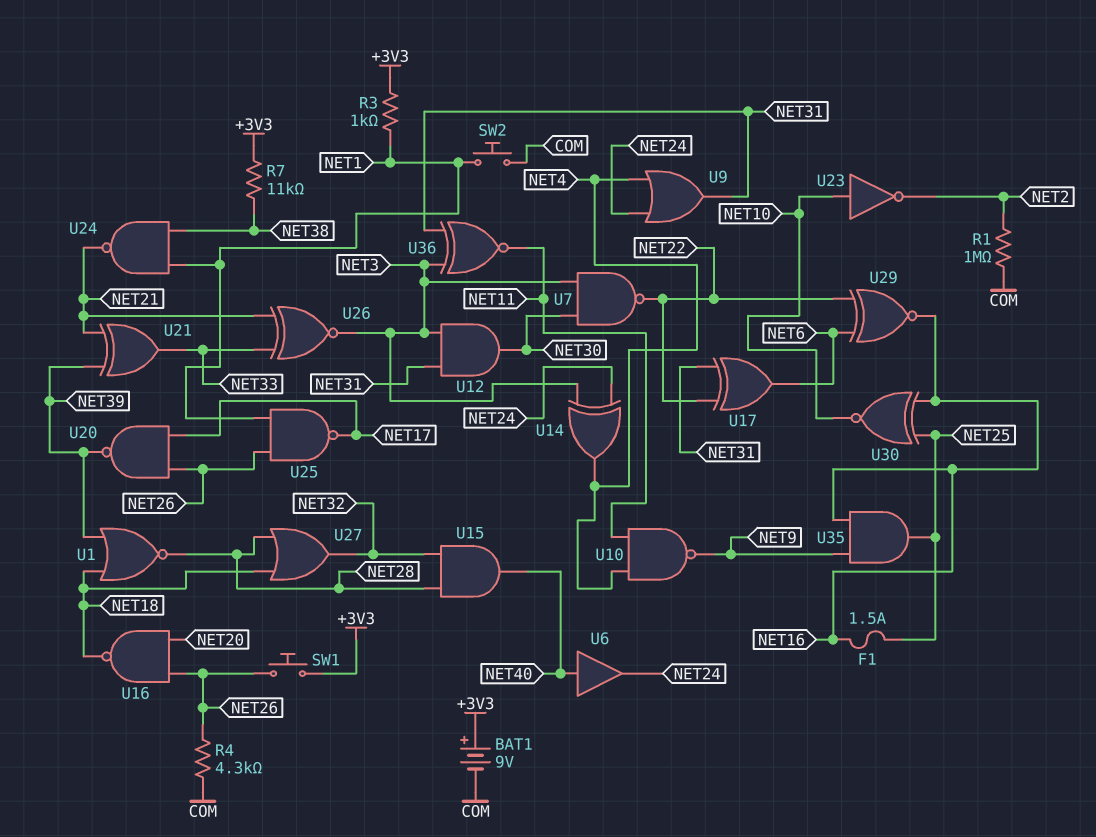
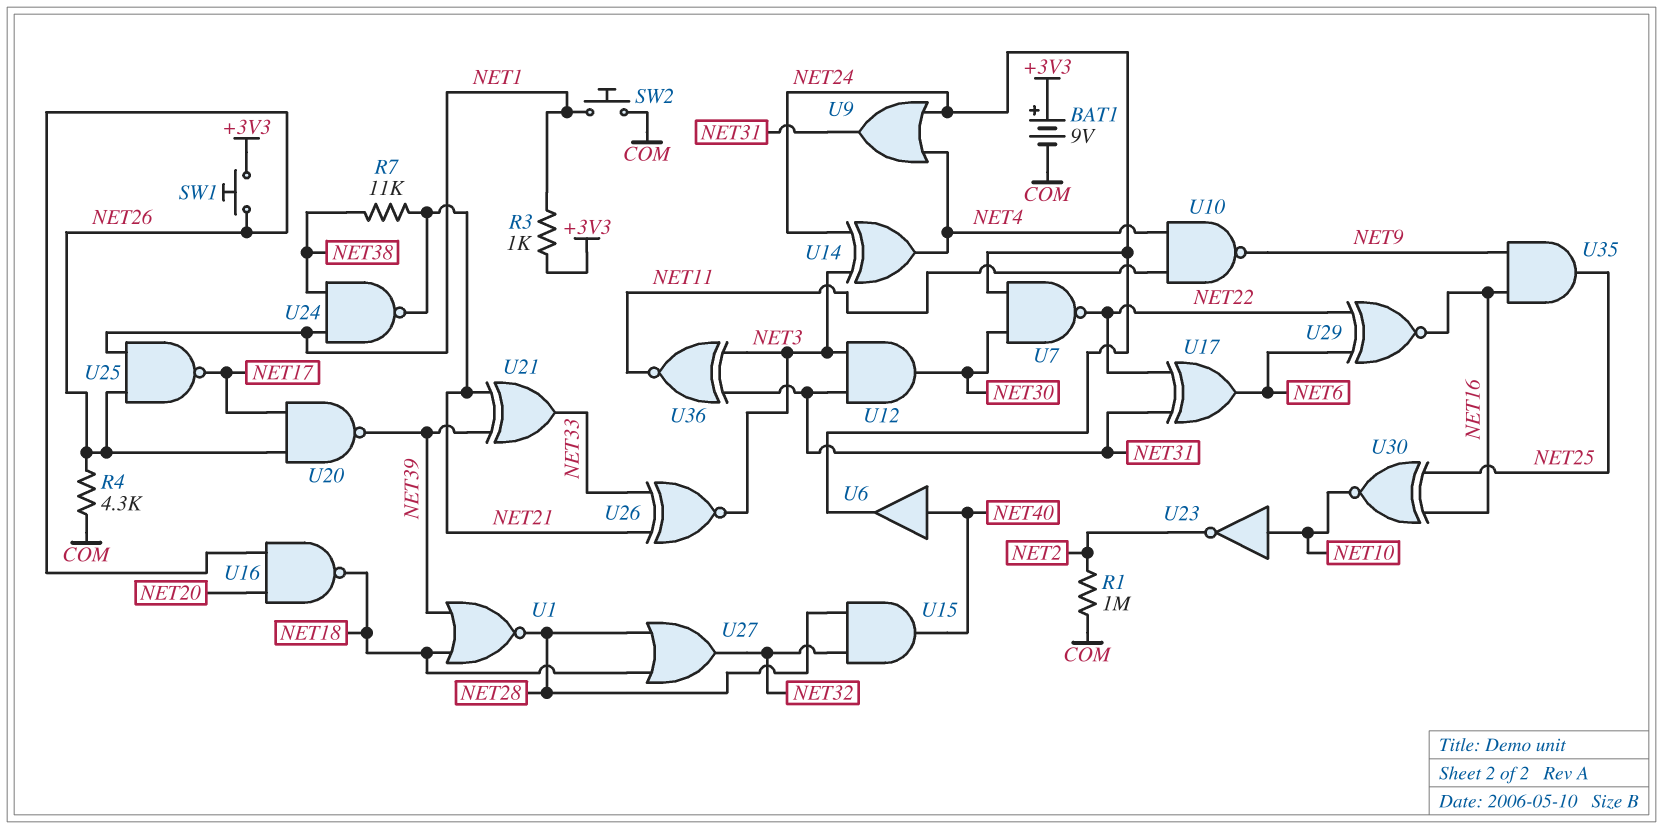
F1: 1.5A (NET16, NET25) -> none
R7: 11k (+3V3, NET38) -> 11k (NET21, NET38)
U7: NAND (in NET3, in NET30, out NET22) -> NAND (in NET24, in NET30, out NET22)

